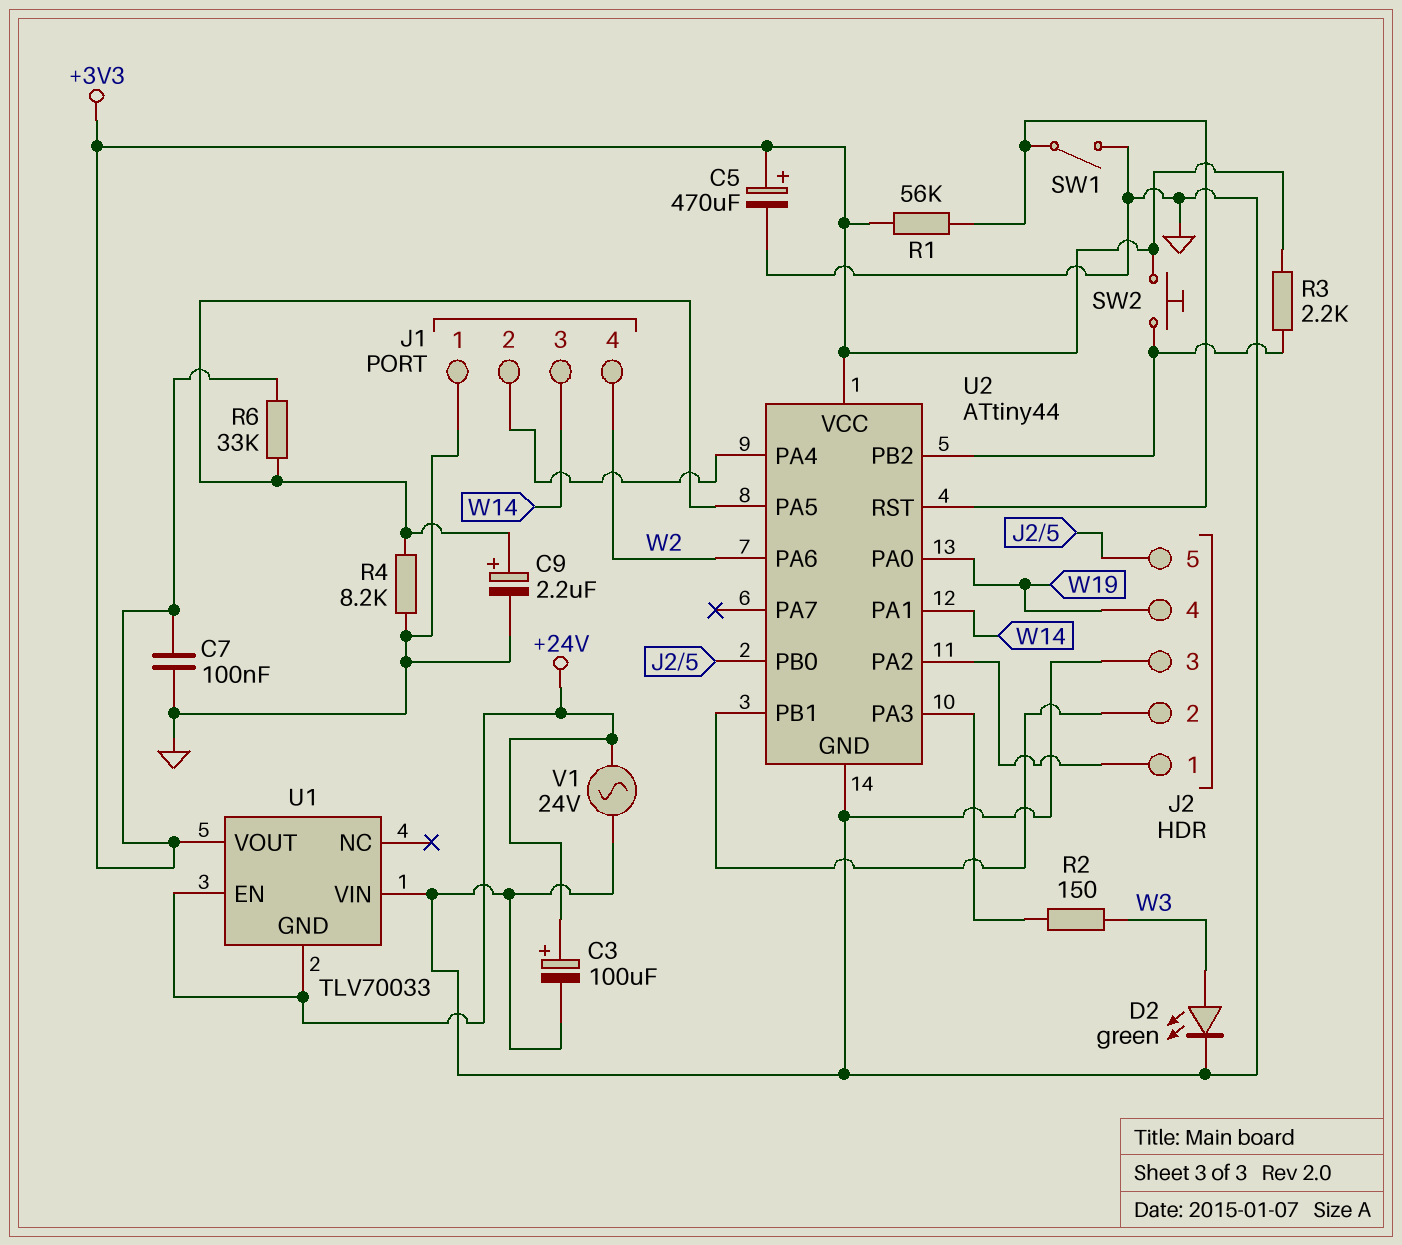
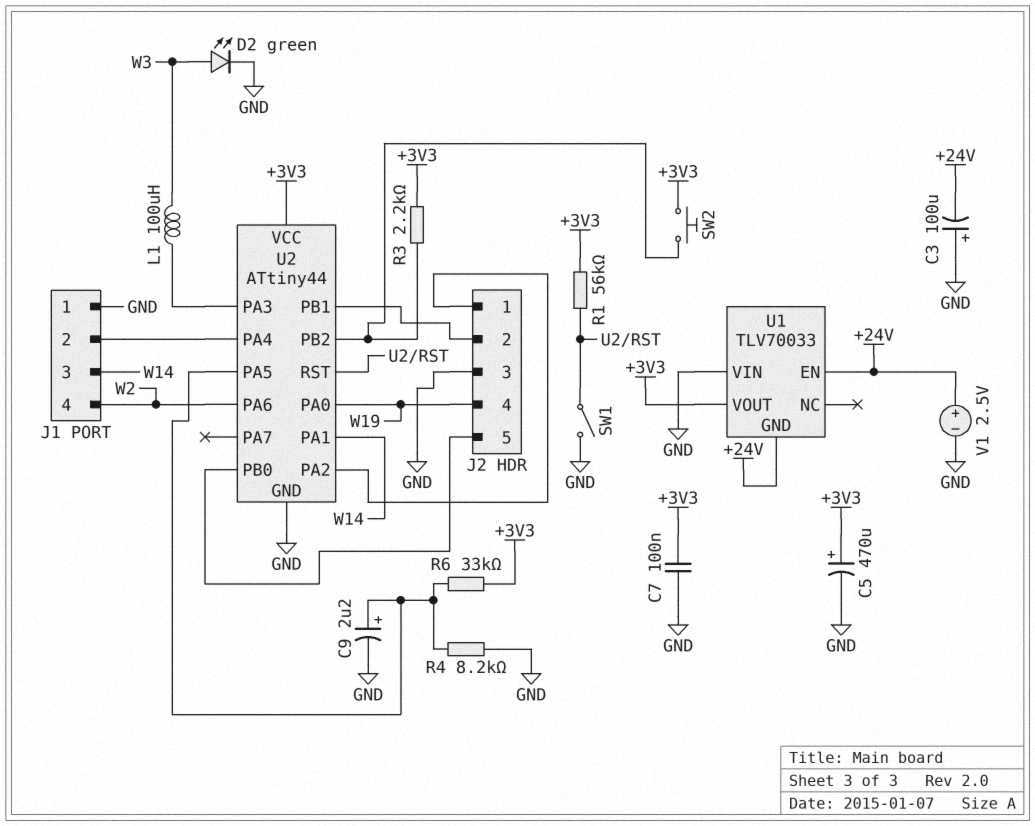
C3: 100uF (plus +24V, minus GND) -> 100uF (plus GND, minus +24V)
L1: none -> 100uH (U2/PA3, W3)
R2: 150 (U2/PA3, W3) -> none
V1: AC 24V (+24V, GND) -> 2.5V (plus +24V, minus GND)

